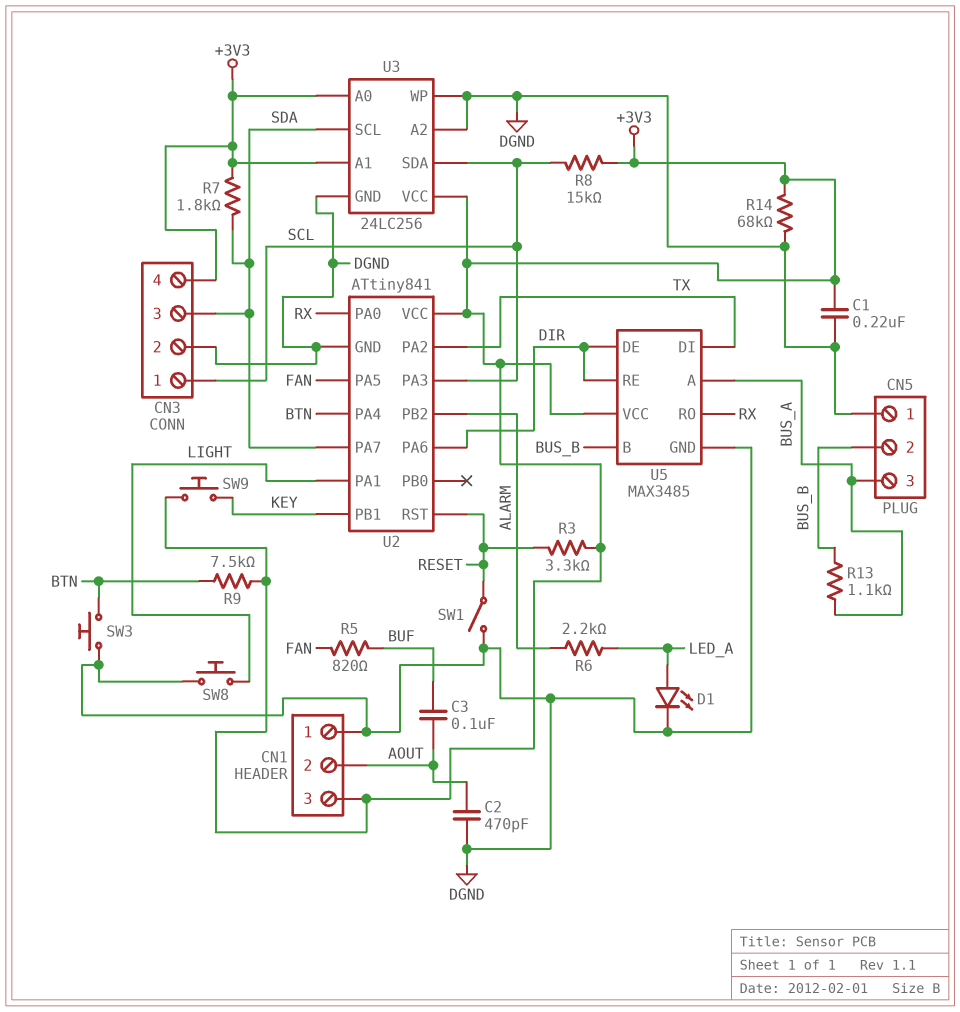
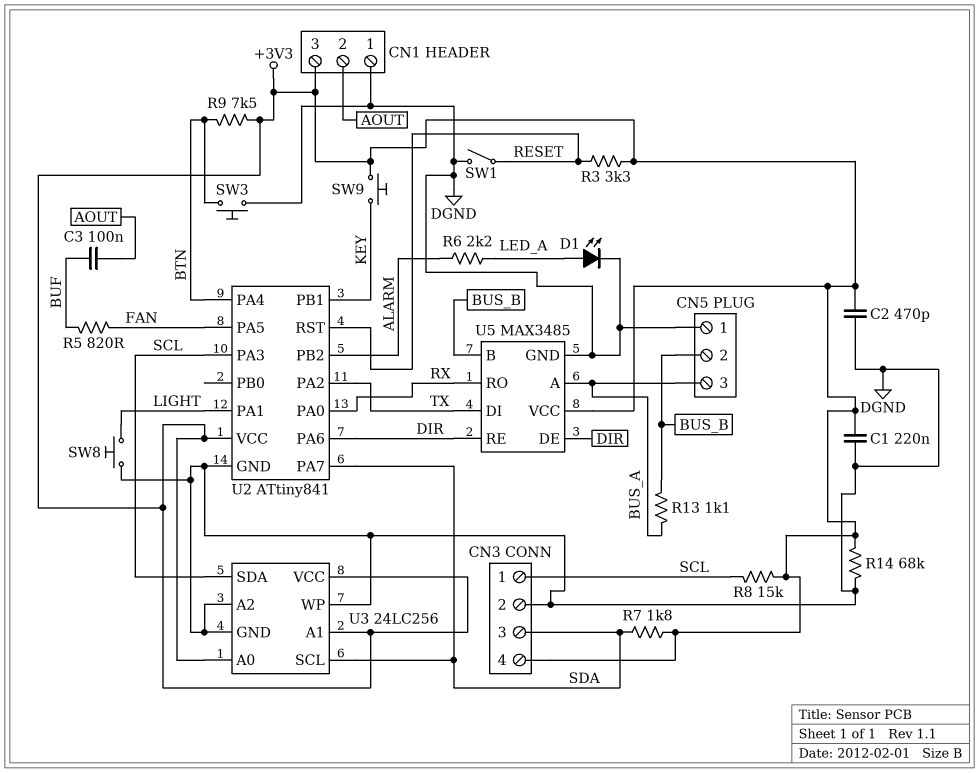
C2: 470pF (AOUT, DGND) -> 470pF (+3V3, DGND)

